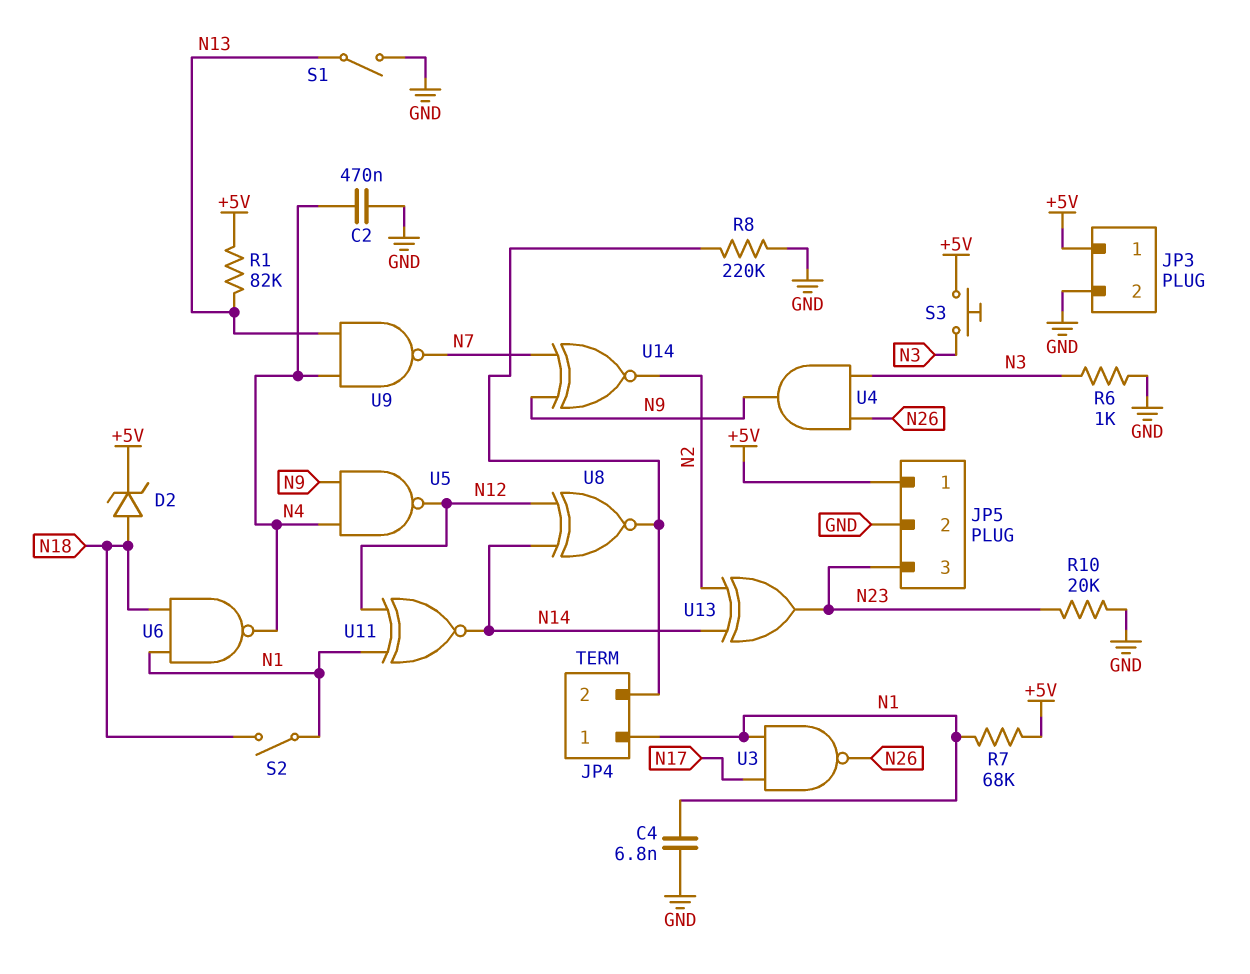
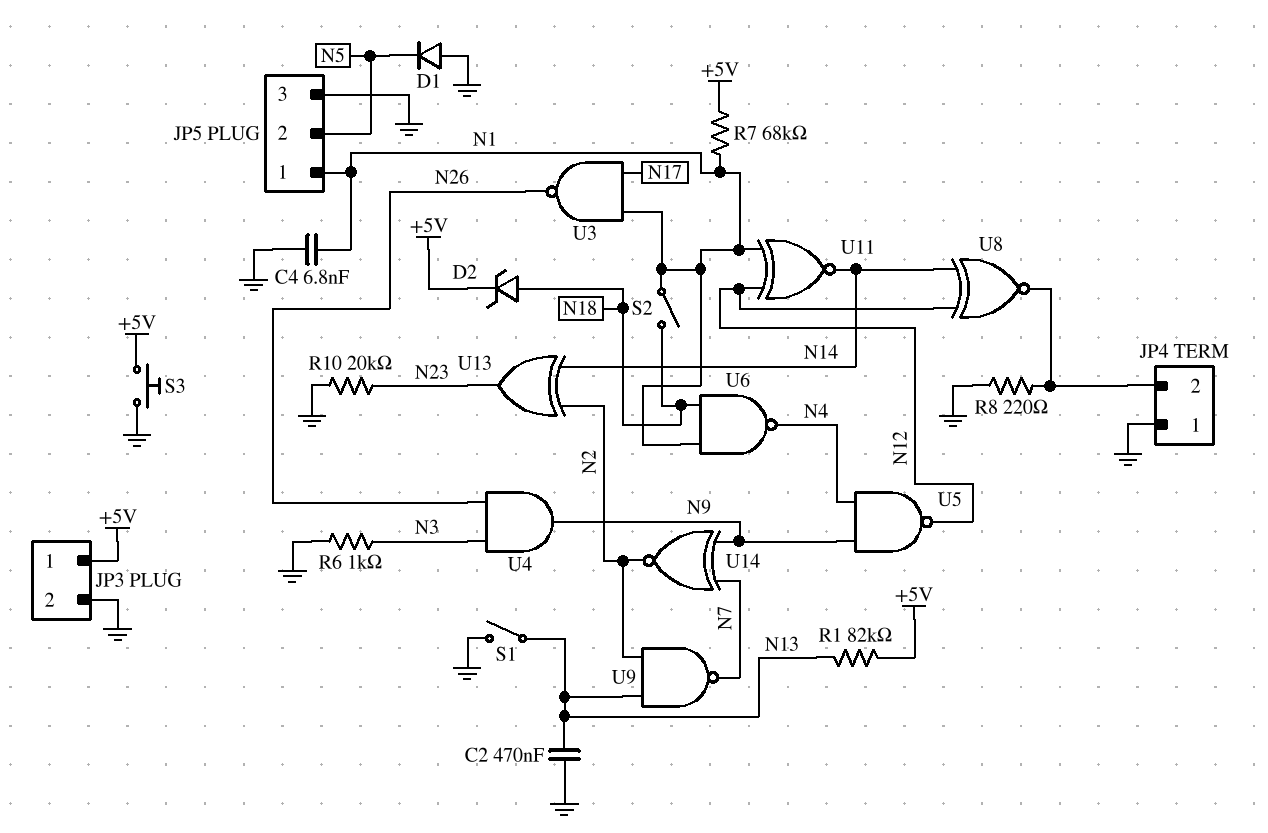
C2: 470nF (GND, N4) -> 470nF (GND, N13)
D1: none -> diode (A GND, K N5)
JP4 pin 1: N1 -> GND
JP5 pin 1: +5V -> N1
JP5 pin 2: GND -> N5
JP5 pin 3: N23 -> GND
R8: 220k (GND, JP4/2) -> 220 (GND, JP4/2)
S3: button (+5V, N3) -> button (+5V, GND)
U9: NAND (in N4, in N13, out N7) -> NAND (in N2, in N13, out N7)

